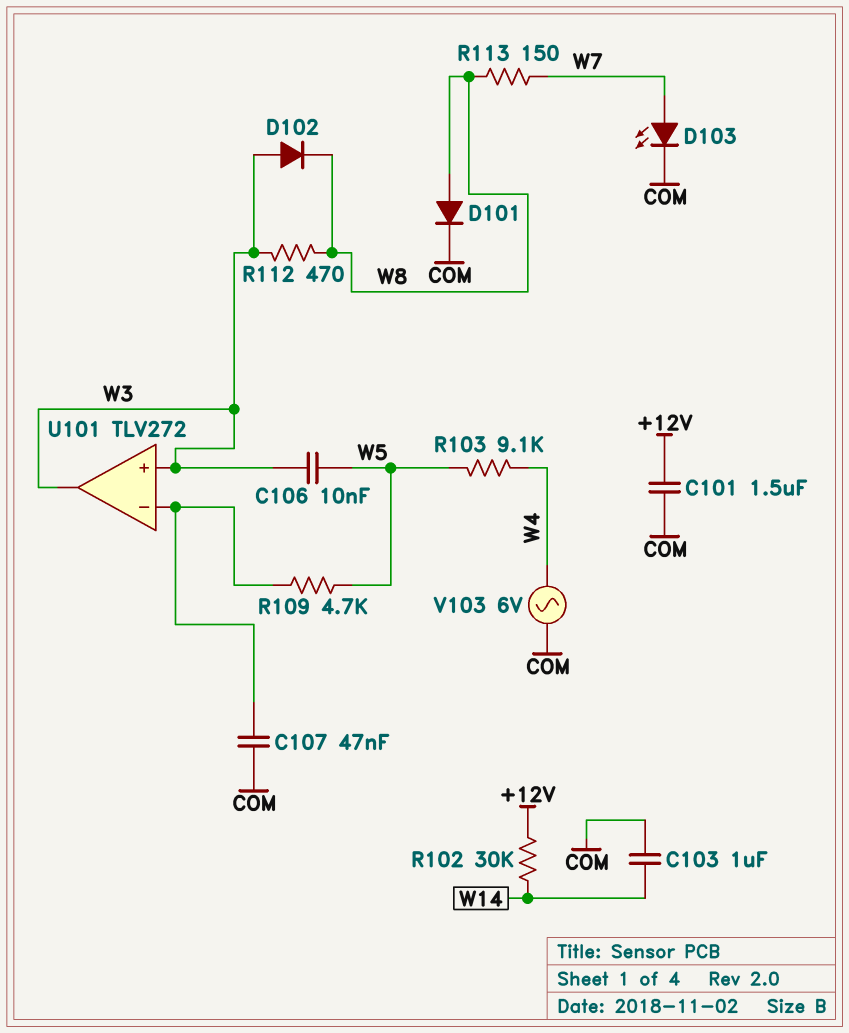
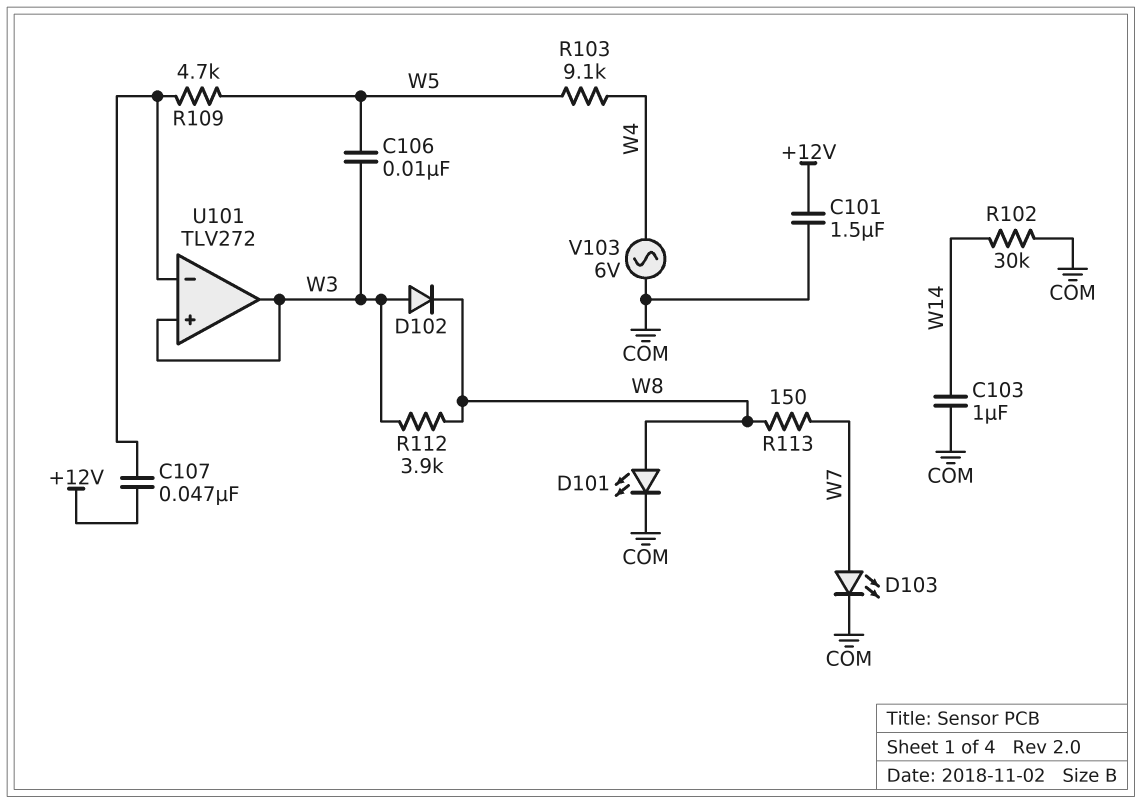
C107: 47nF (COM, U101/in-) -> 47nF (+12V, U101/in-)
D101: diode (A W8, K COM) -> LED (A W8, K COM)
R102: 30k (+12V, W14) -> 30k (COM, W14)
R112: 470 (W3, W8) -> 3.9k (W3, W8)

